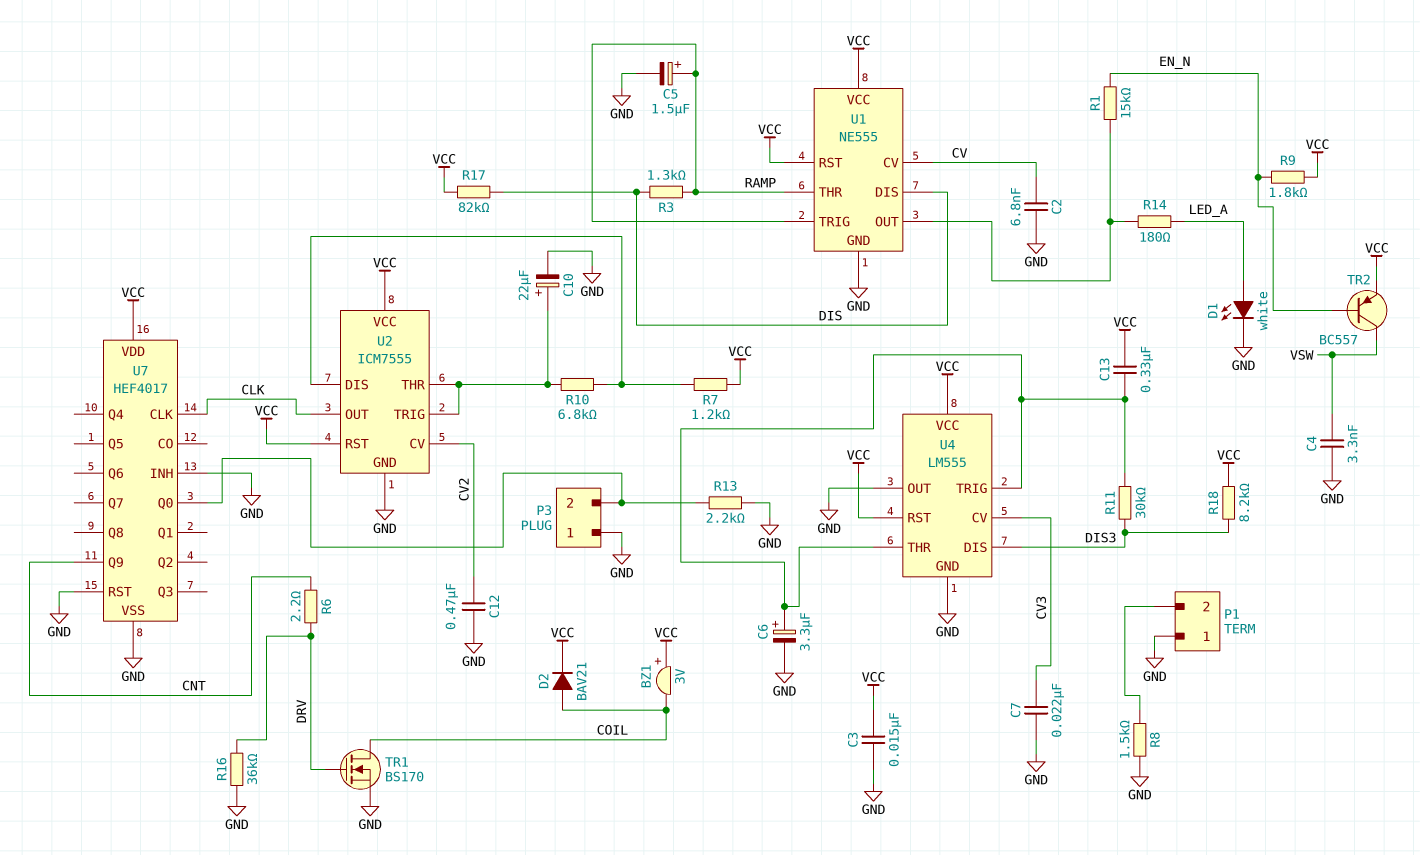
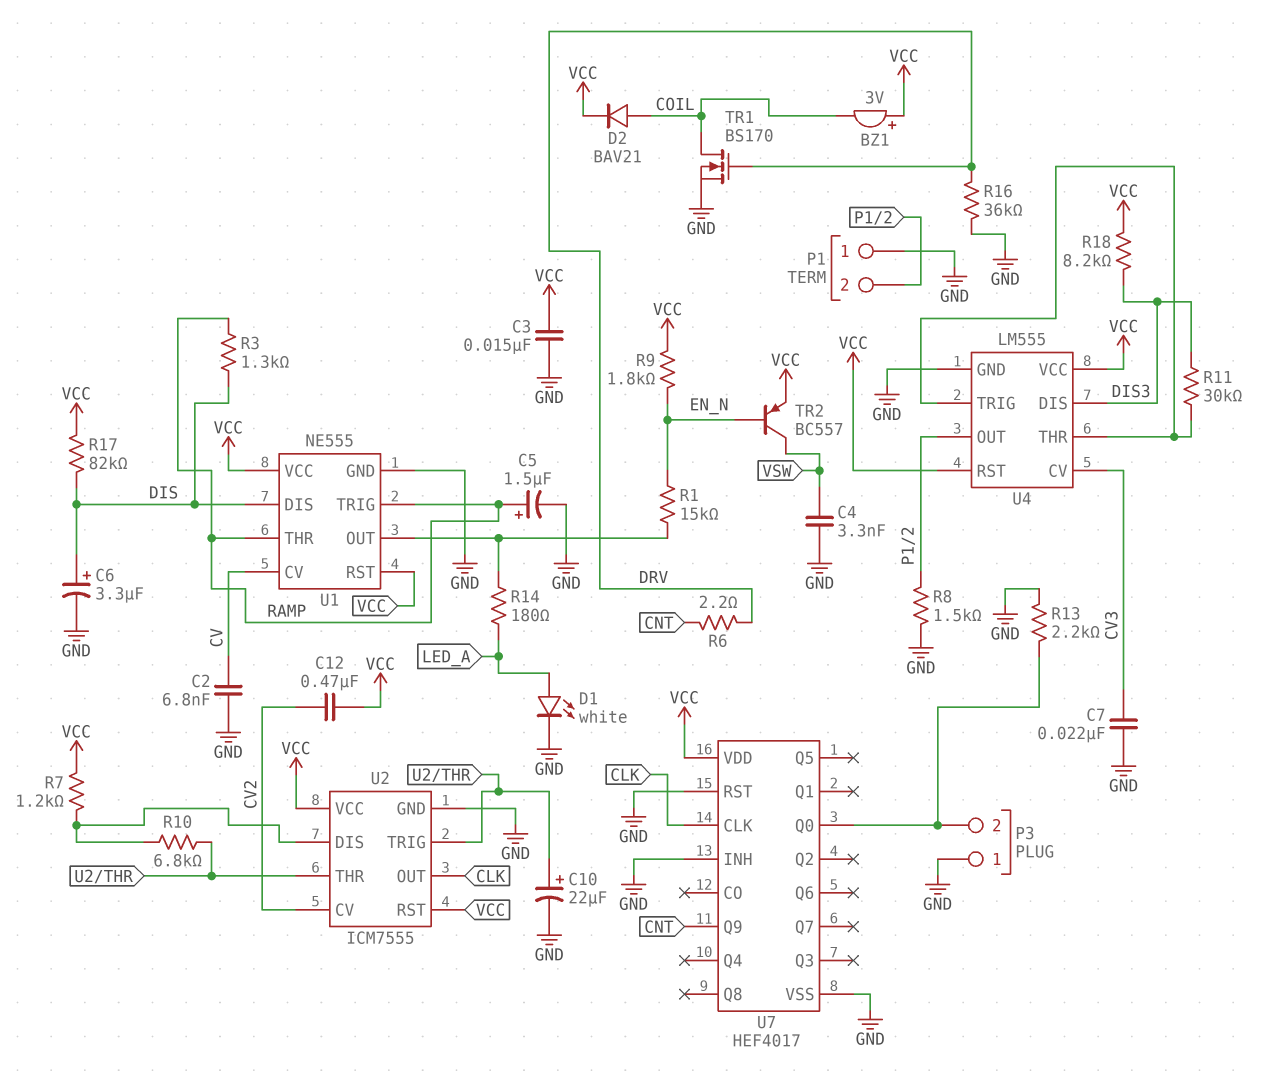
C6: 3.3uF (plus U4/THR, minus GND) -> 3.3uF (plus DIS, minus GND)
C12: 470nF (CV2, GND) -> 470nF (CV2, VCC)
C13: 330nF (U4/THR, VCC) -> none
U4 pin OUT: GND -> P1/2

